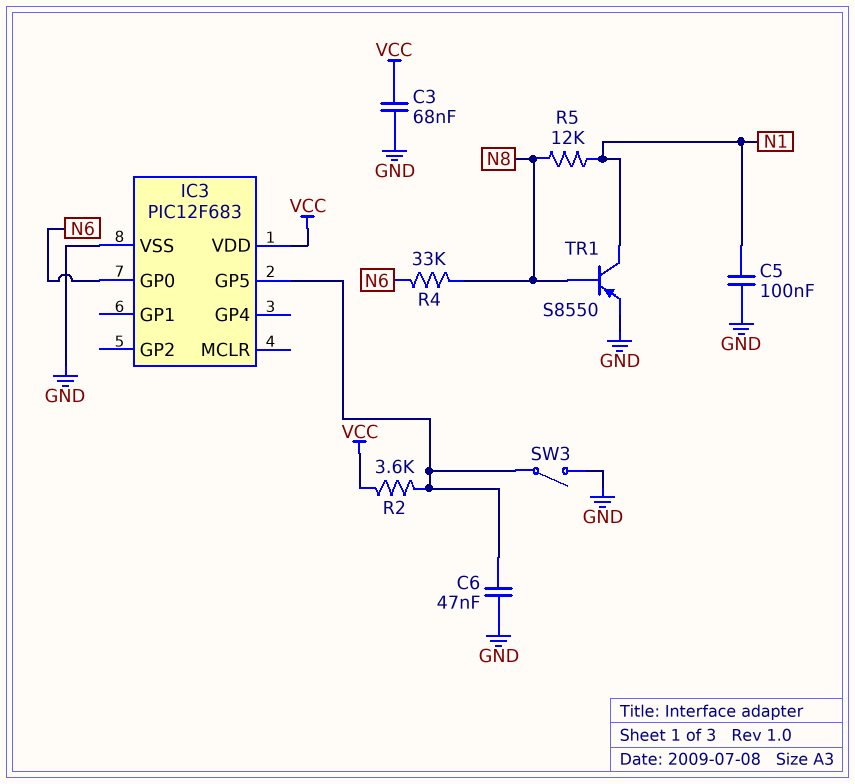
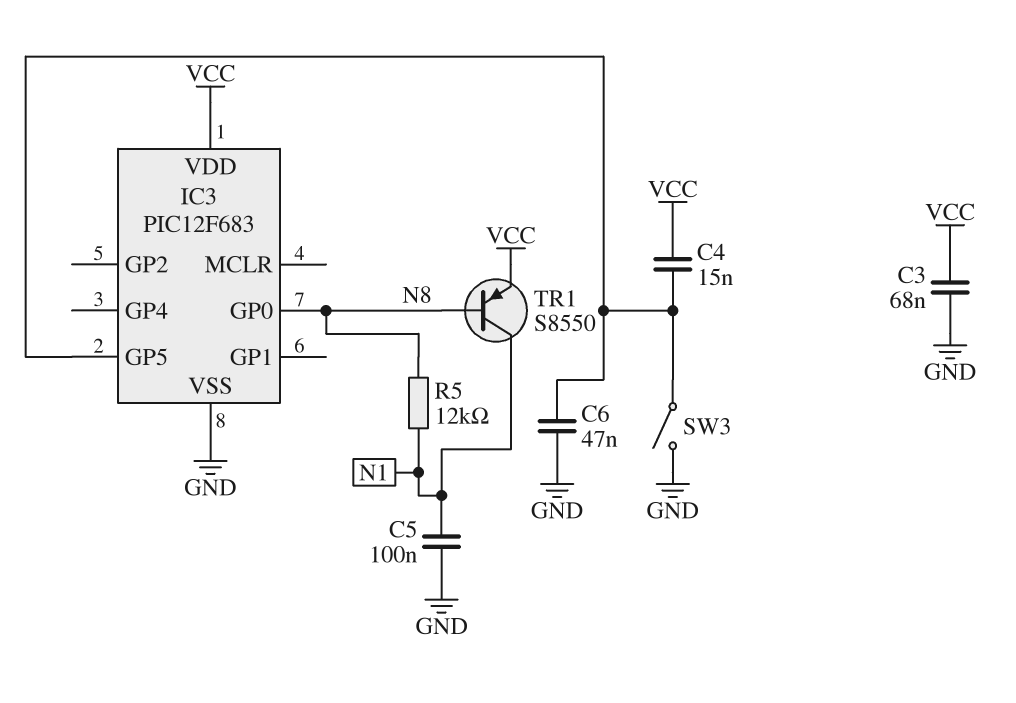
C4: none -> 15nF (IC3/GP5, VCC)
IC3 pin GP0: N6 -> N8
R2: 3.6k (IC3/GP5, VCC) -> none
R4: 33k (N6, N8) -> none
TR1: PNP S8550 (B N8, C N1, E GND) -> PNP S8550 (B N8, C N1, E VCC)

